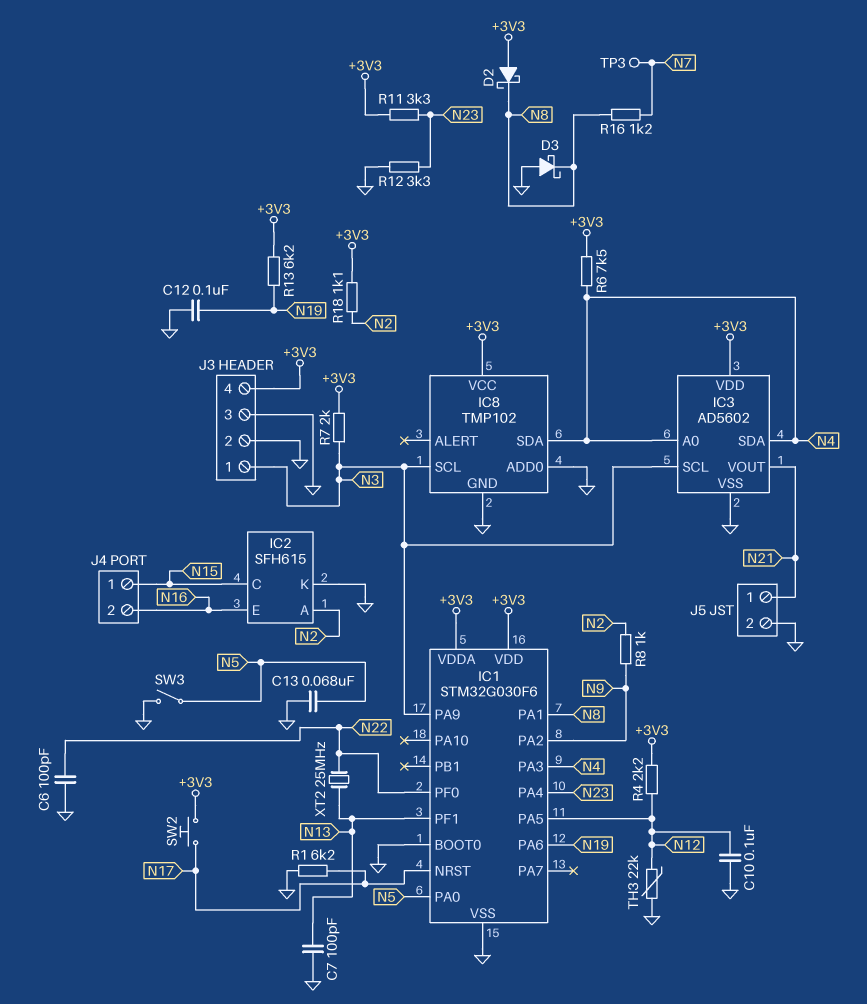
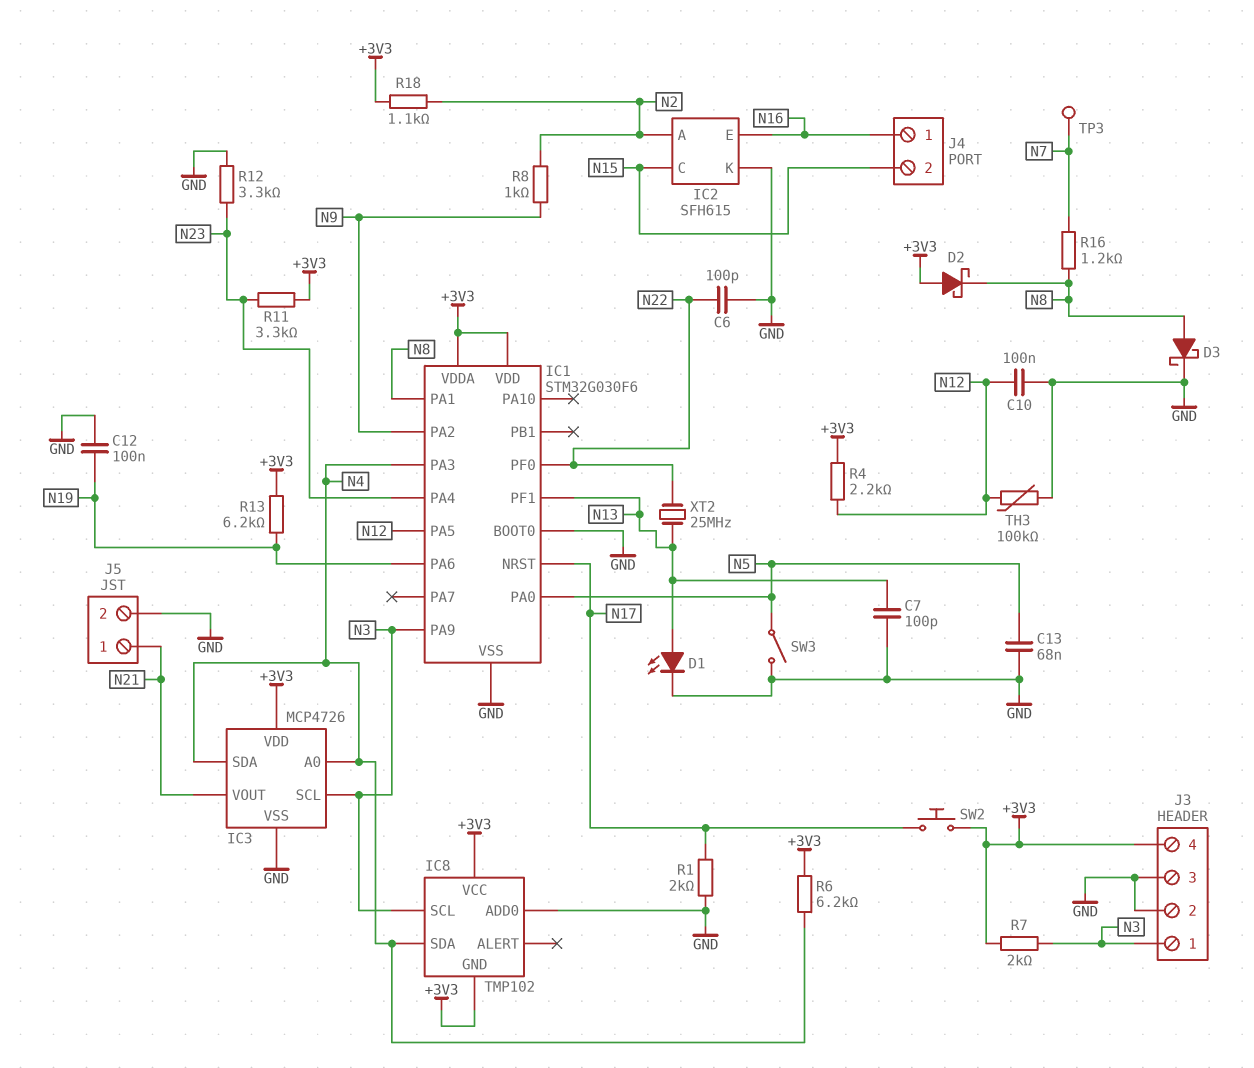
D1: none -> LED (A N13, K GND)
D3: schottky (A GND, K N8) -> schottky (A N8, K GND)
IC3: AD5602 -> MCP4726
IC8 pin GND: GND -> +3V3
J4 pin 1: N15 -> N16
J4 pin 2: N16 -> N15
R1: 6.2k (GND, N17) -> 2k (GND, N17)
R6: 7.5k (+3V3, N4) -> 6.2k (+3V3, N4)
TH3: 22k (GND, N12) -> 100k (GND, N12)

